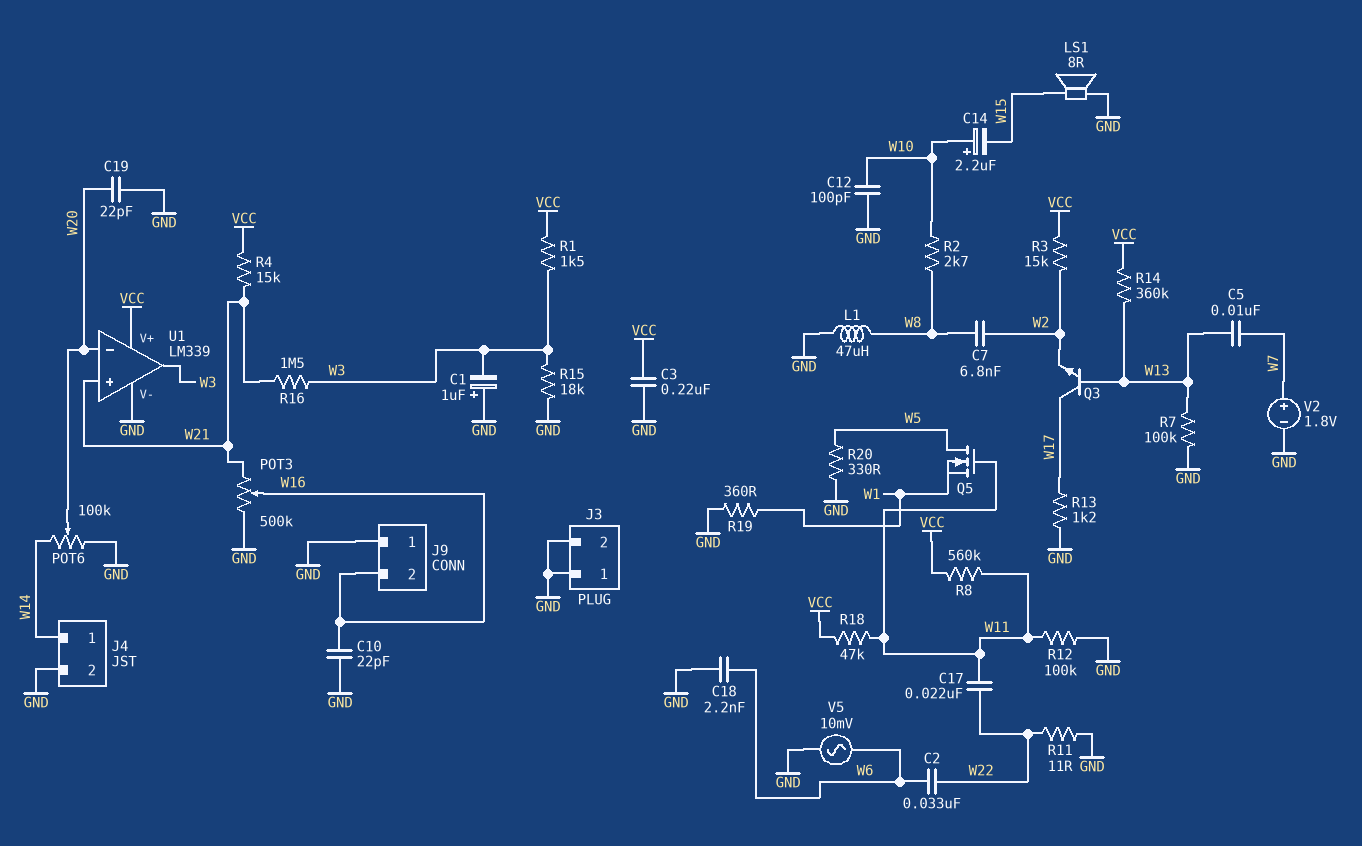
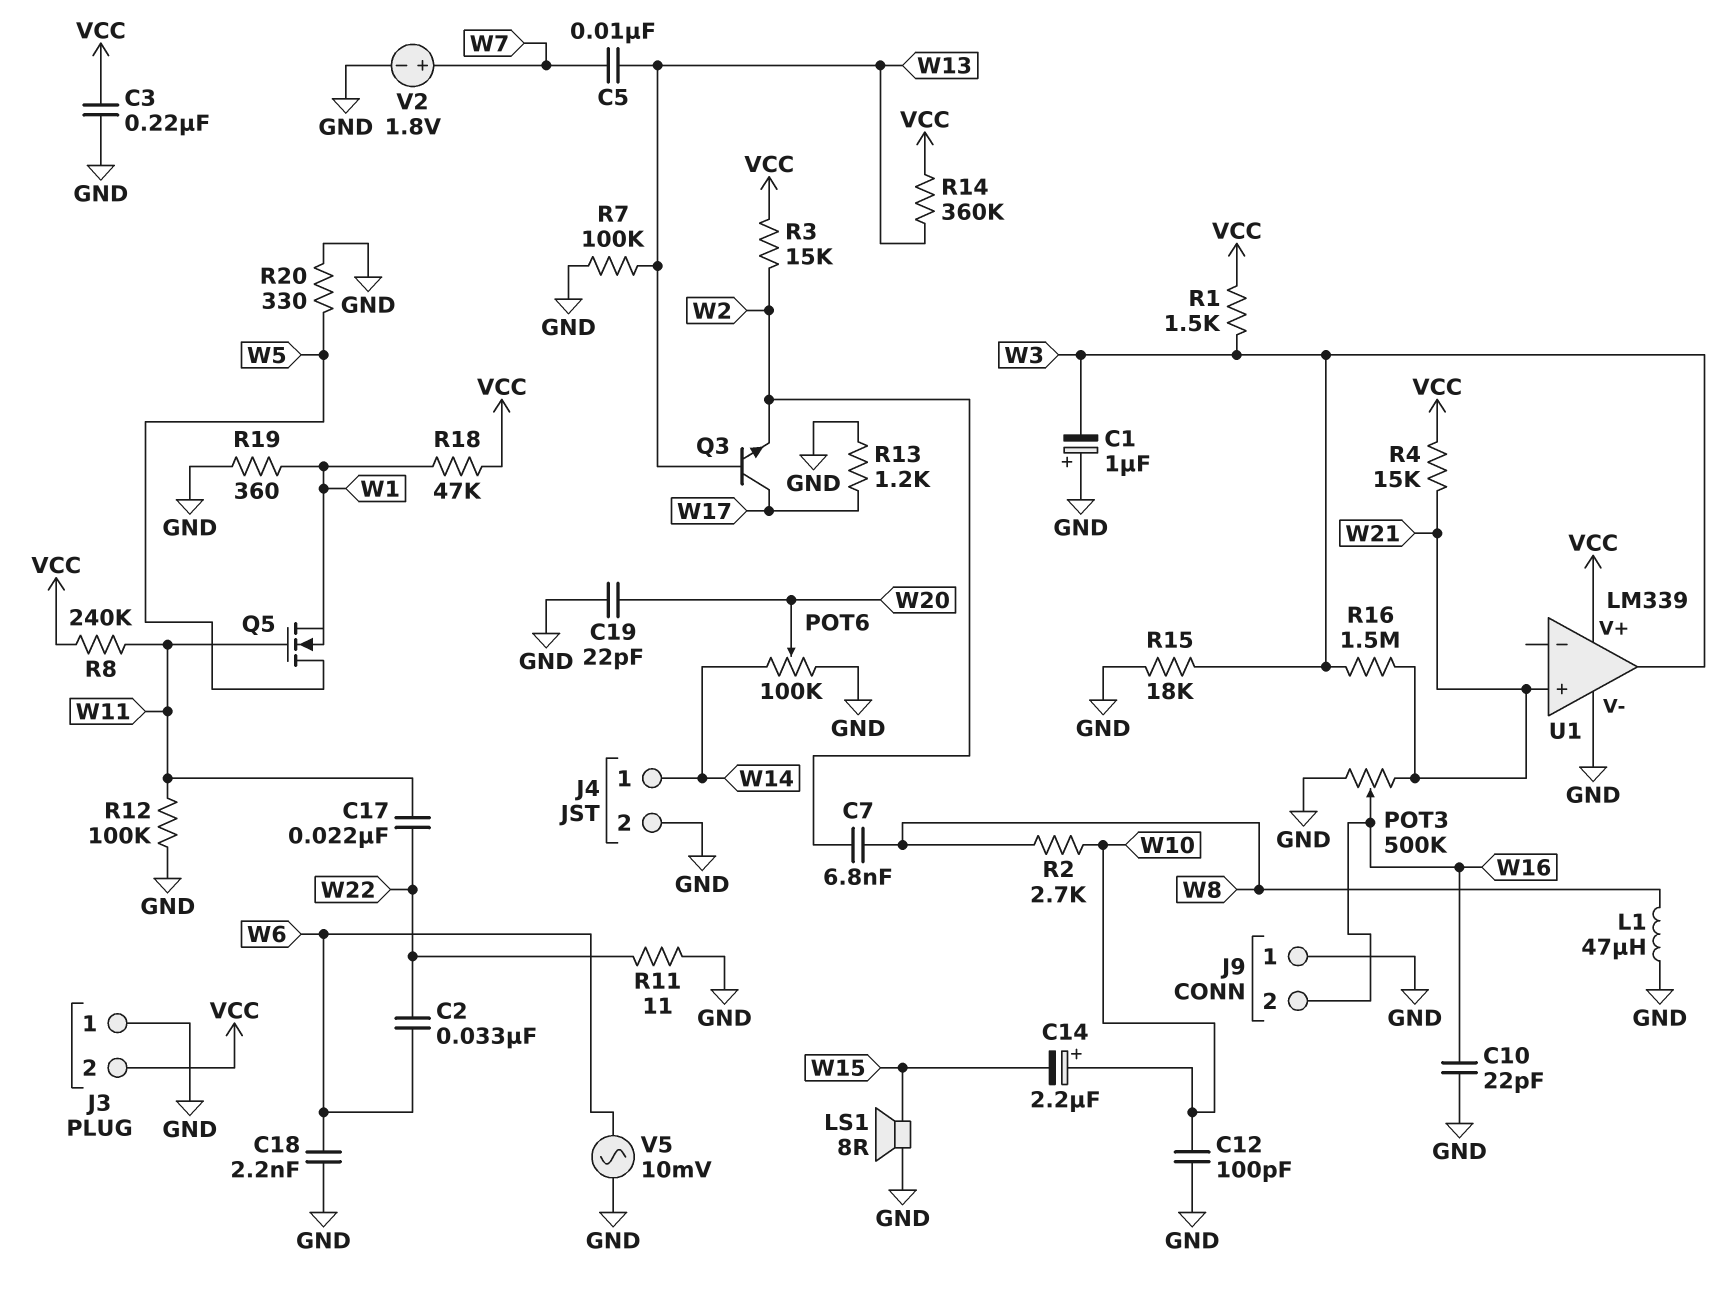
J3 pin 2: GND -> VCC
R8: 560k (VCC, W11) -> 240k (VCC, W11)
R18: 47k (VCC, W11) -> 47k (VCC, W1)
U1 pin in-: W20 -> none

